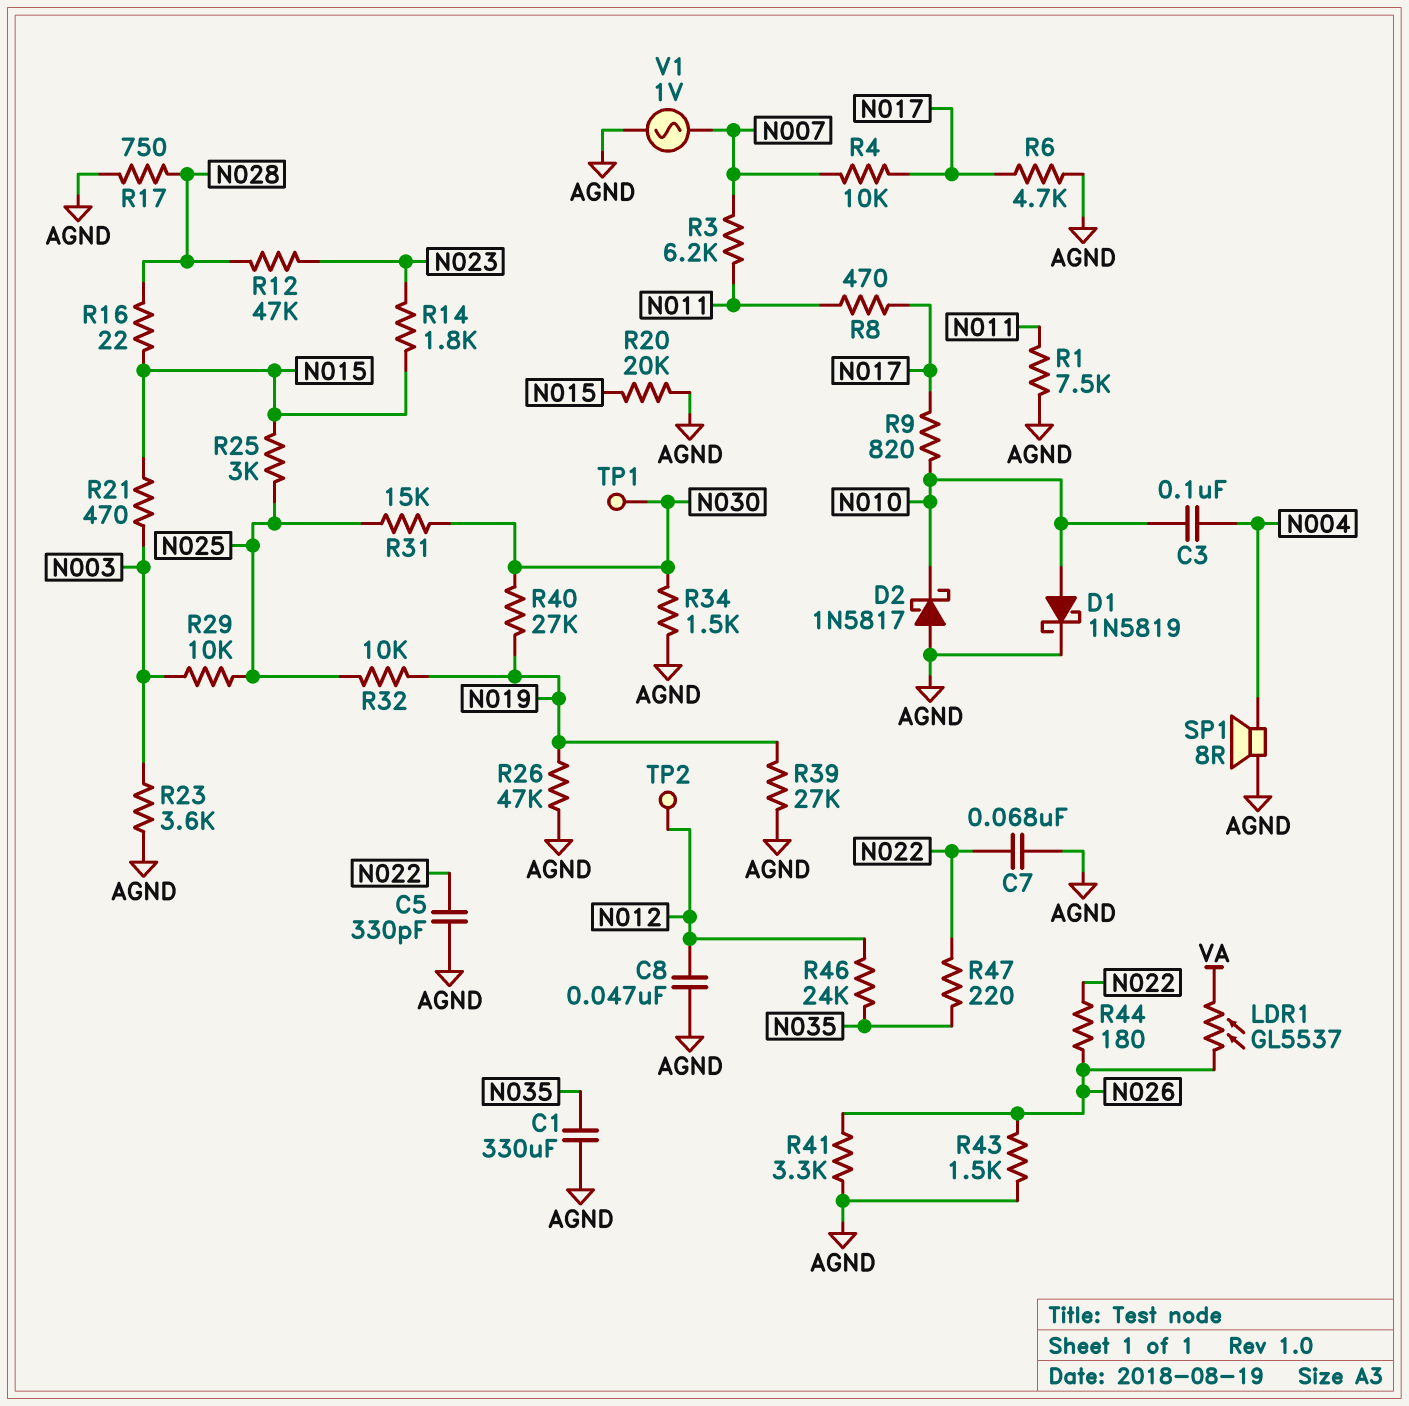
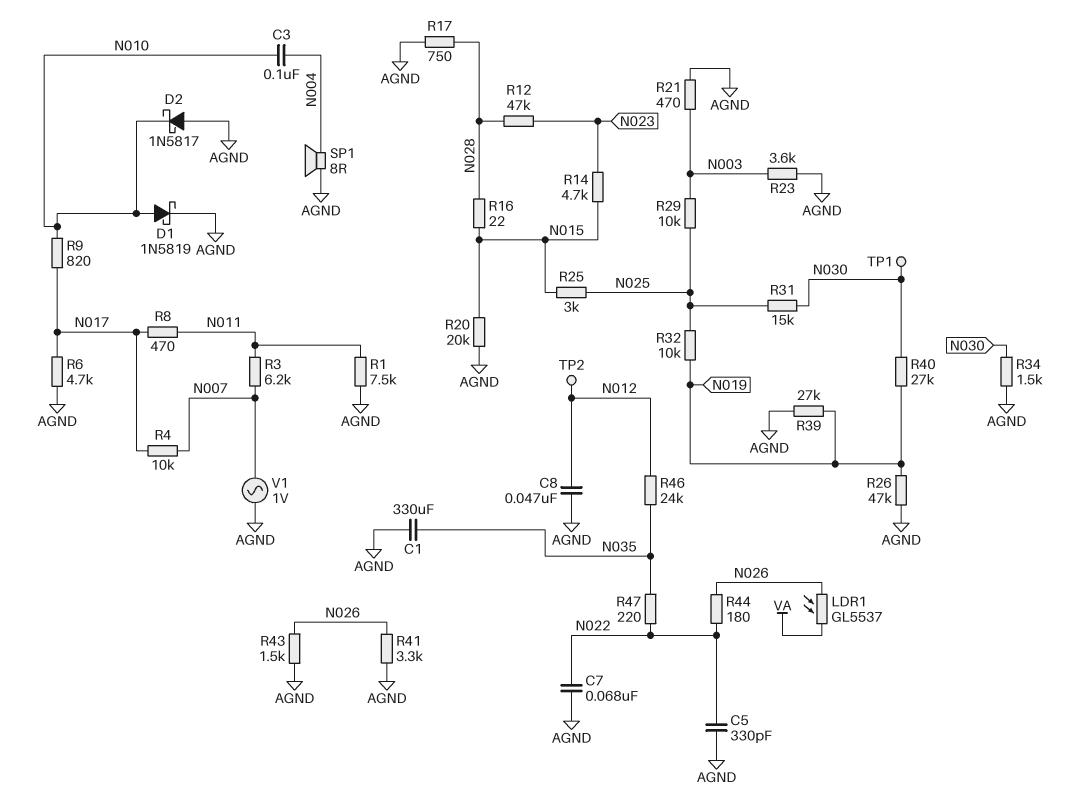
R14: 1.8k (N015, N023) -> 4.7k (N015, N023)
R21: 470 (N003, N015) -> 470 (AGND, N003)

